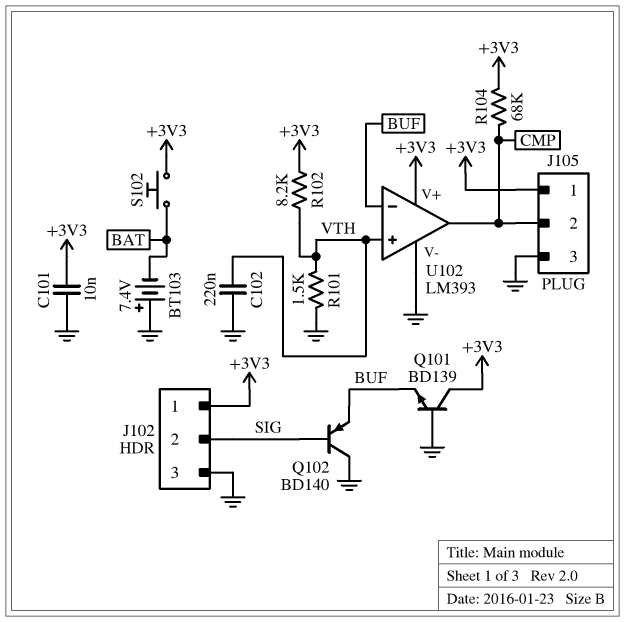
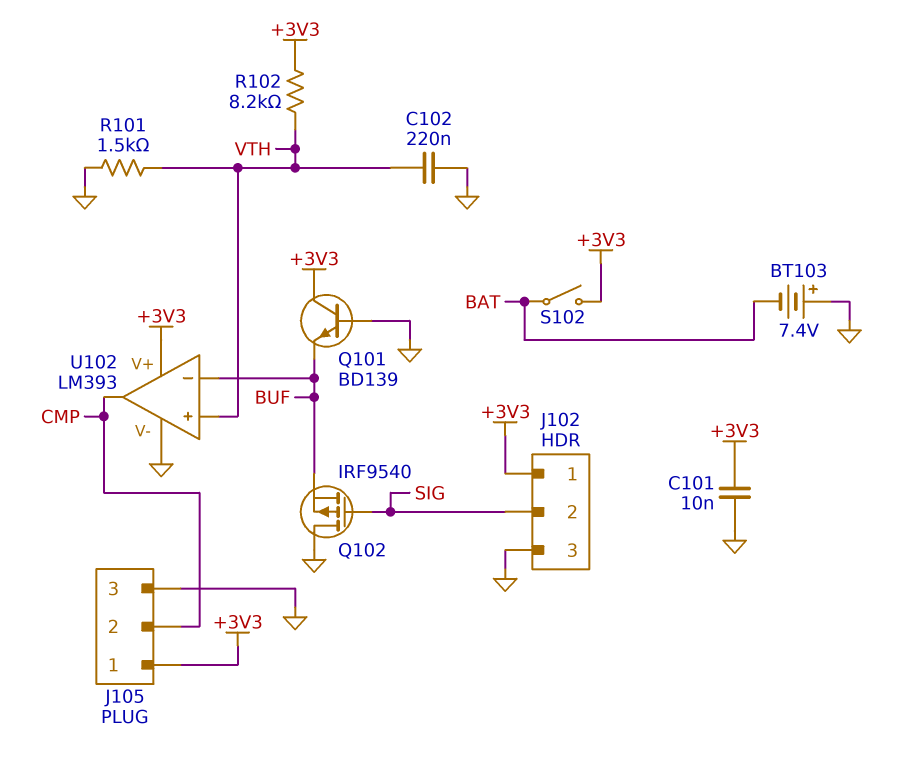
Q102: PNP BD140 (B SIG, C GND, E BUF) -> PMOS IRF9540 (G SIG, D GND, S BUF)
R104: 68k (+3V3, CMP) -> none
S102: button (+3V3, BAT) -> switch (+3V3, BAT)

